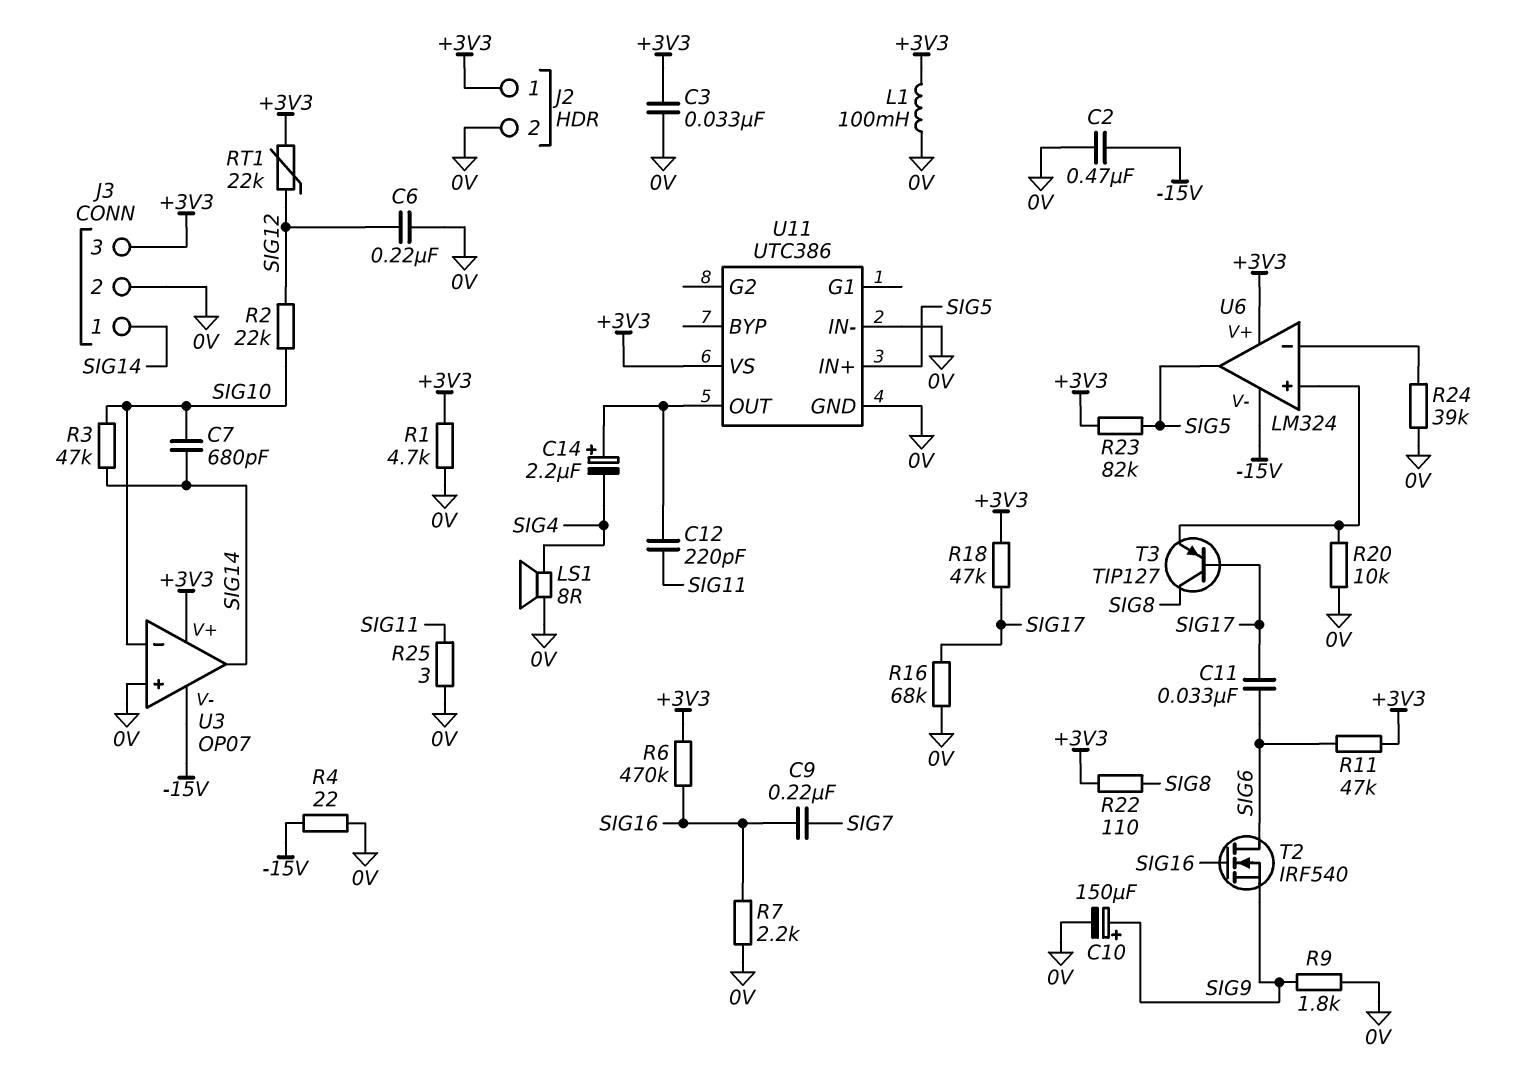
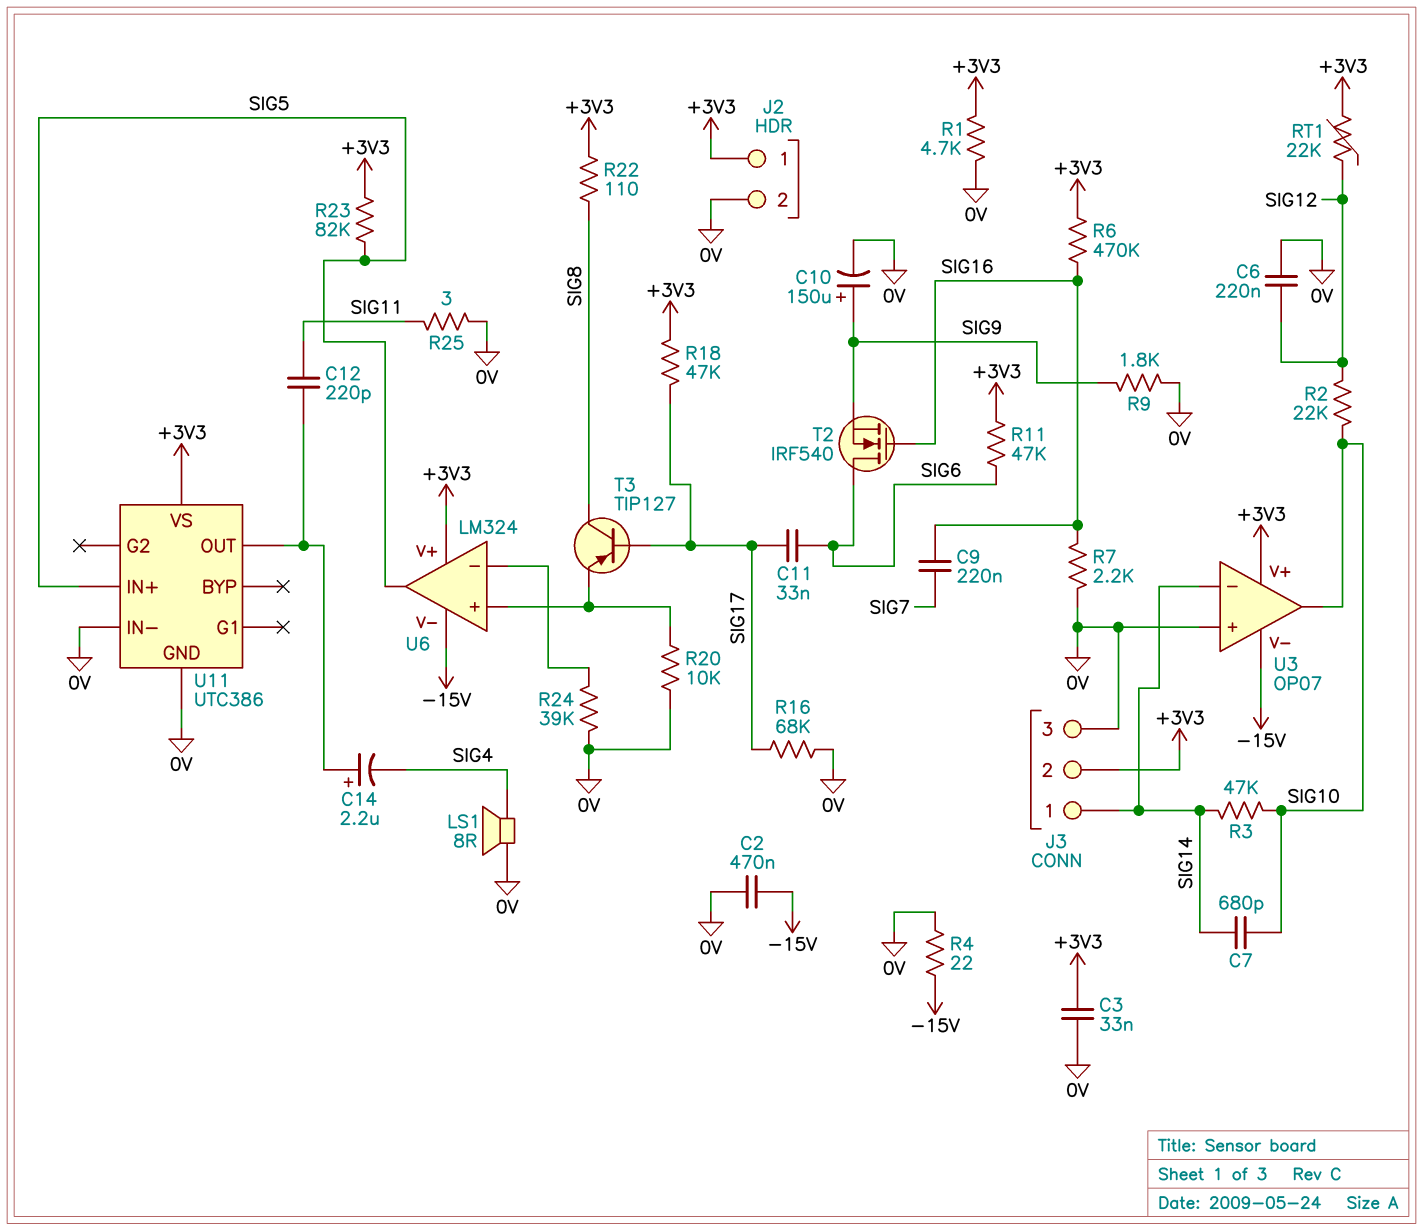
J3 pin 2: 0V -> +3V3
J3 pin 3: +3V3 -> 0V
L1: 100mH (+3V3, 0V) -> none
U3 pin in-: SIG10 -> SIG14
U3 pin out: SIG14 -> SIG10

